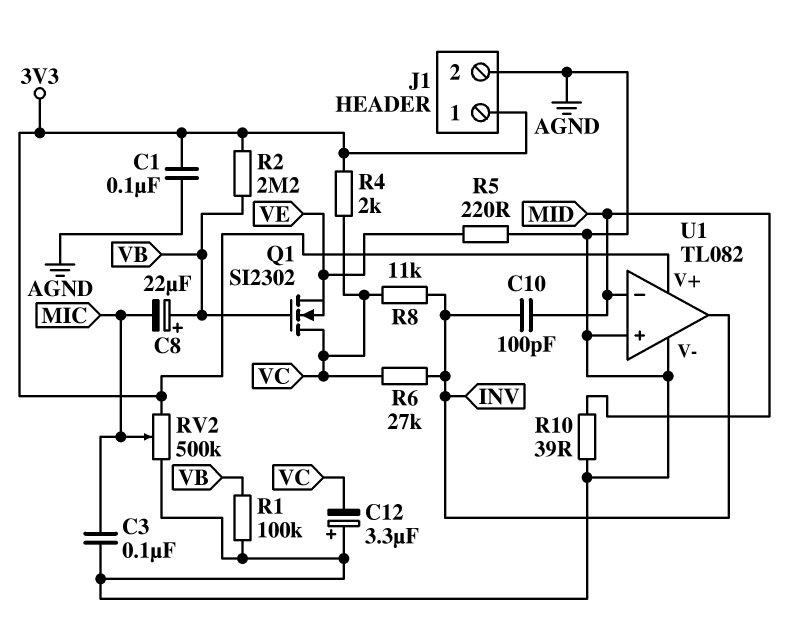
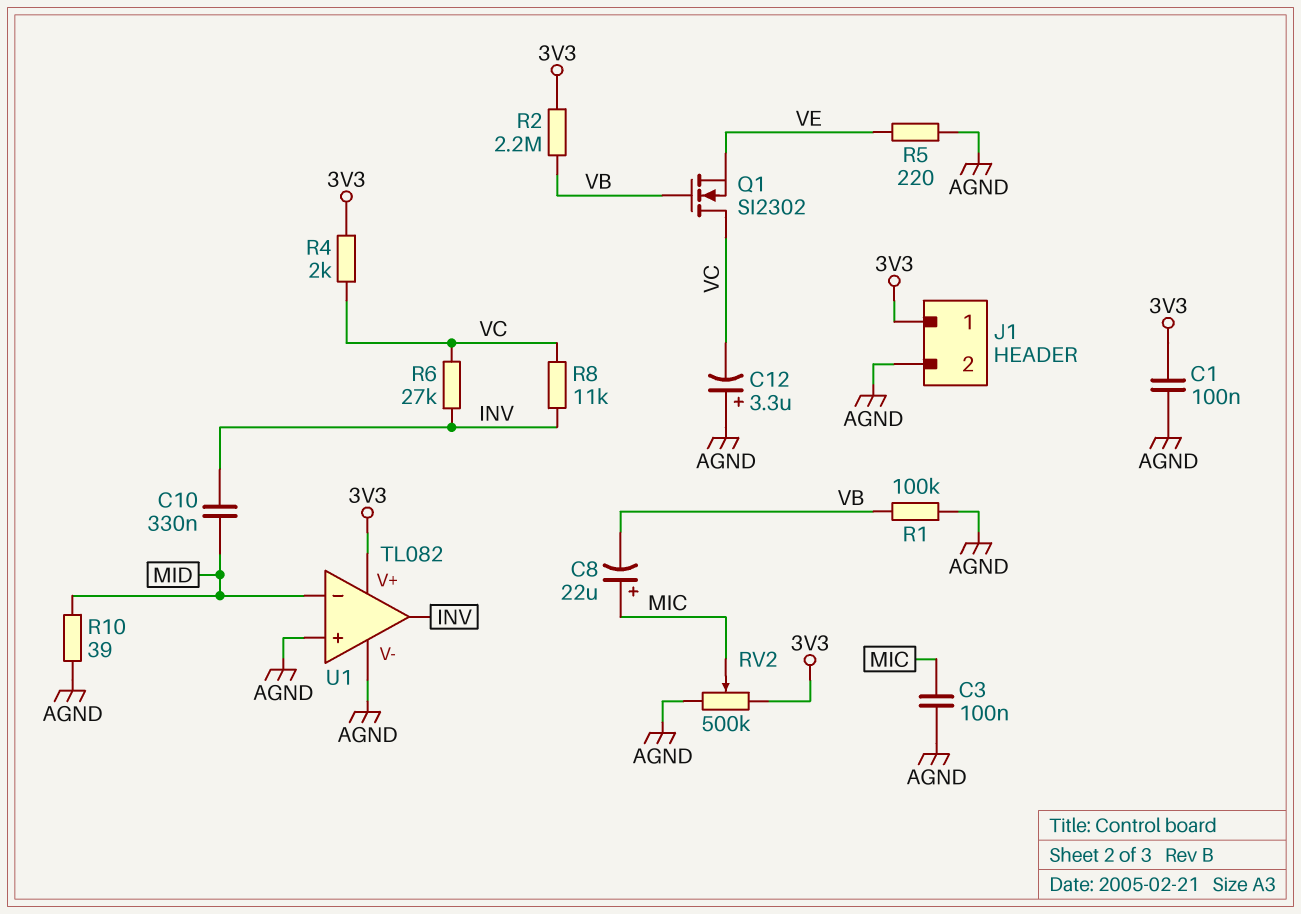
C8: 22uF (plus VB, minus MIC) -> 22uF (plus MIC, minus VB)
C10: 100pF (INV, MID) -> 330nF (INV, MID)

